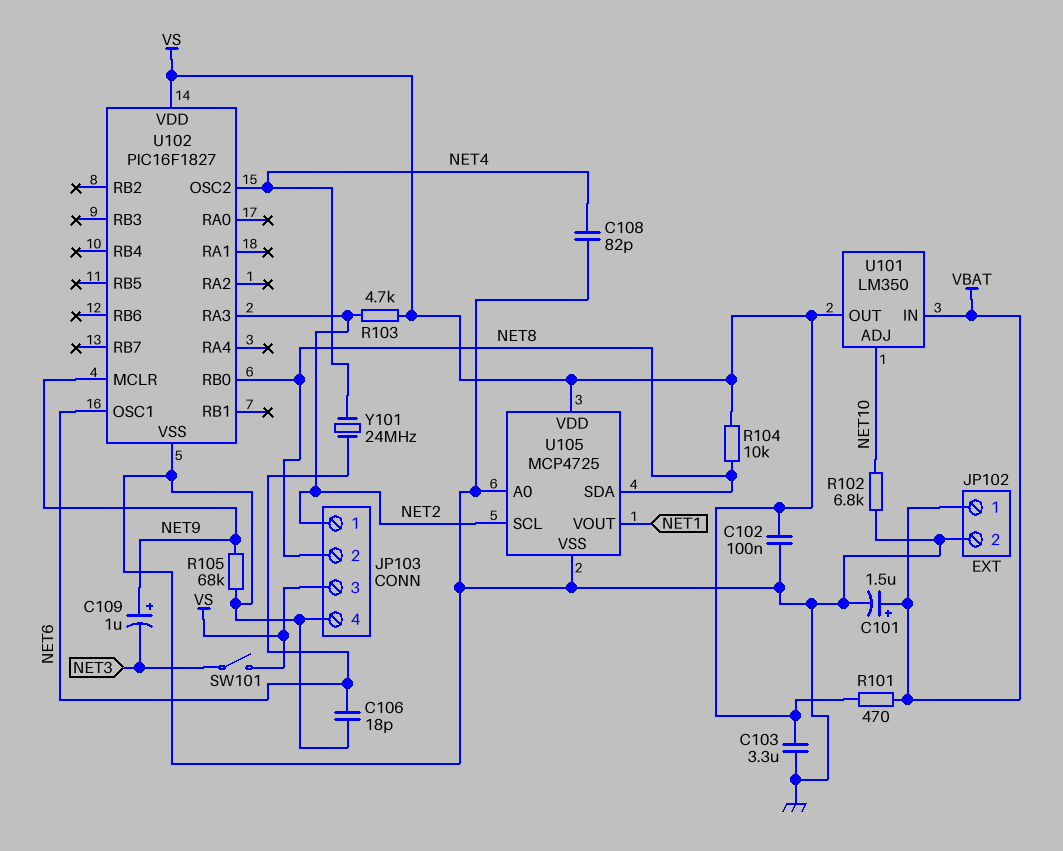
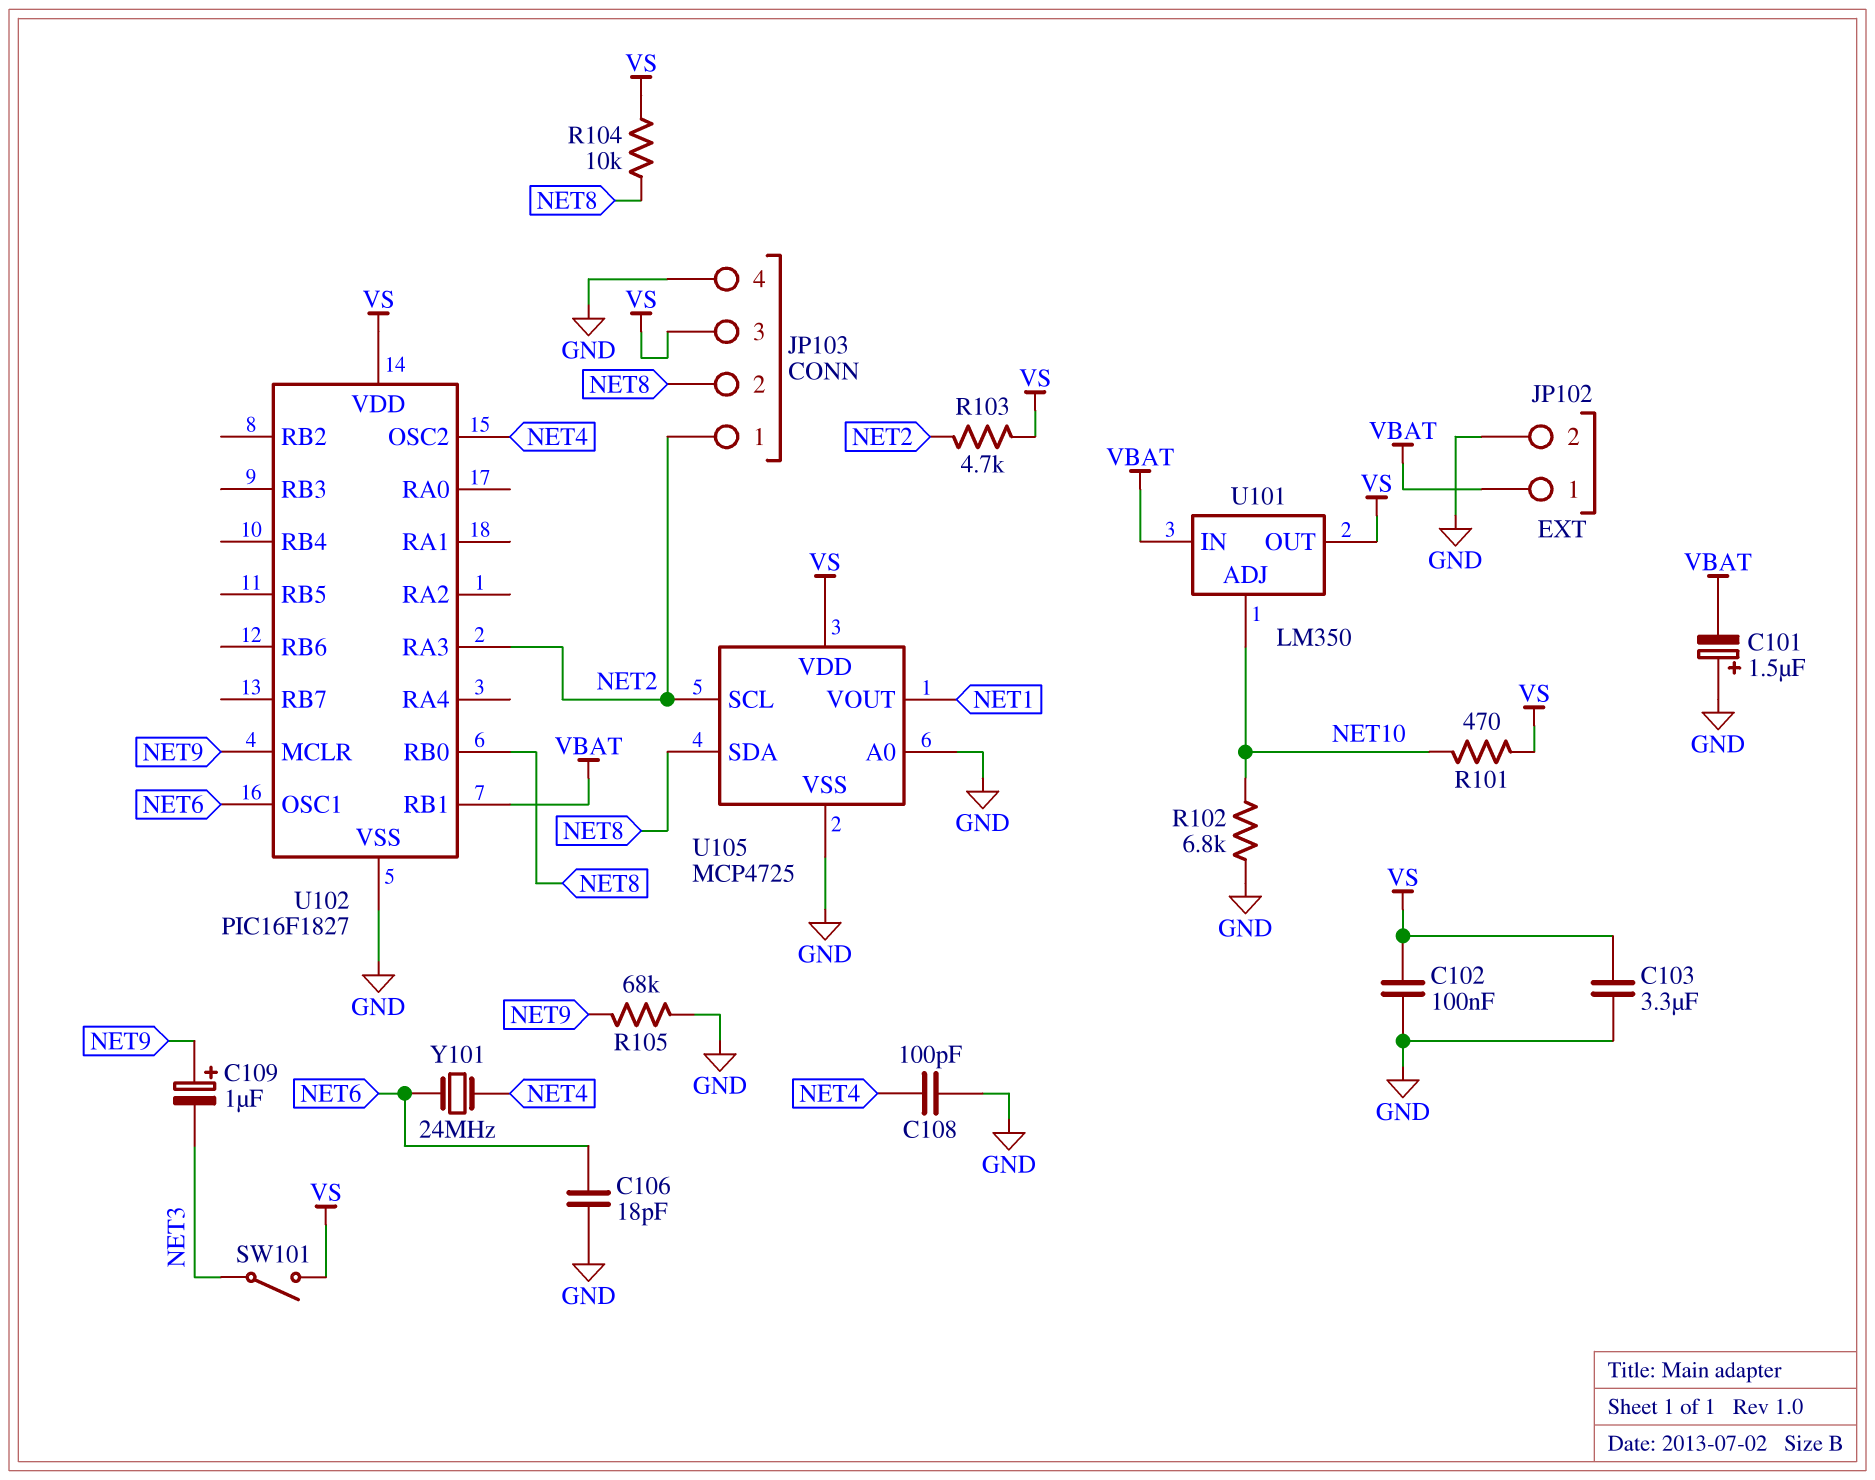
C101: 1.5uF (plus VBAT, minus GND) -> 1.5uF (plus GND, minus VBAT)
C108: 82pF (GND, NET4) -> 100pF (GND, NET4)
R101: 470 (VBAT, VS) -> 470 (NET10, VS)
U102 pin RB1: none -> VBAT

